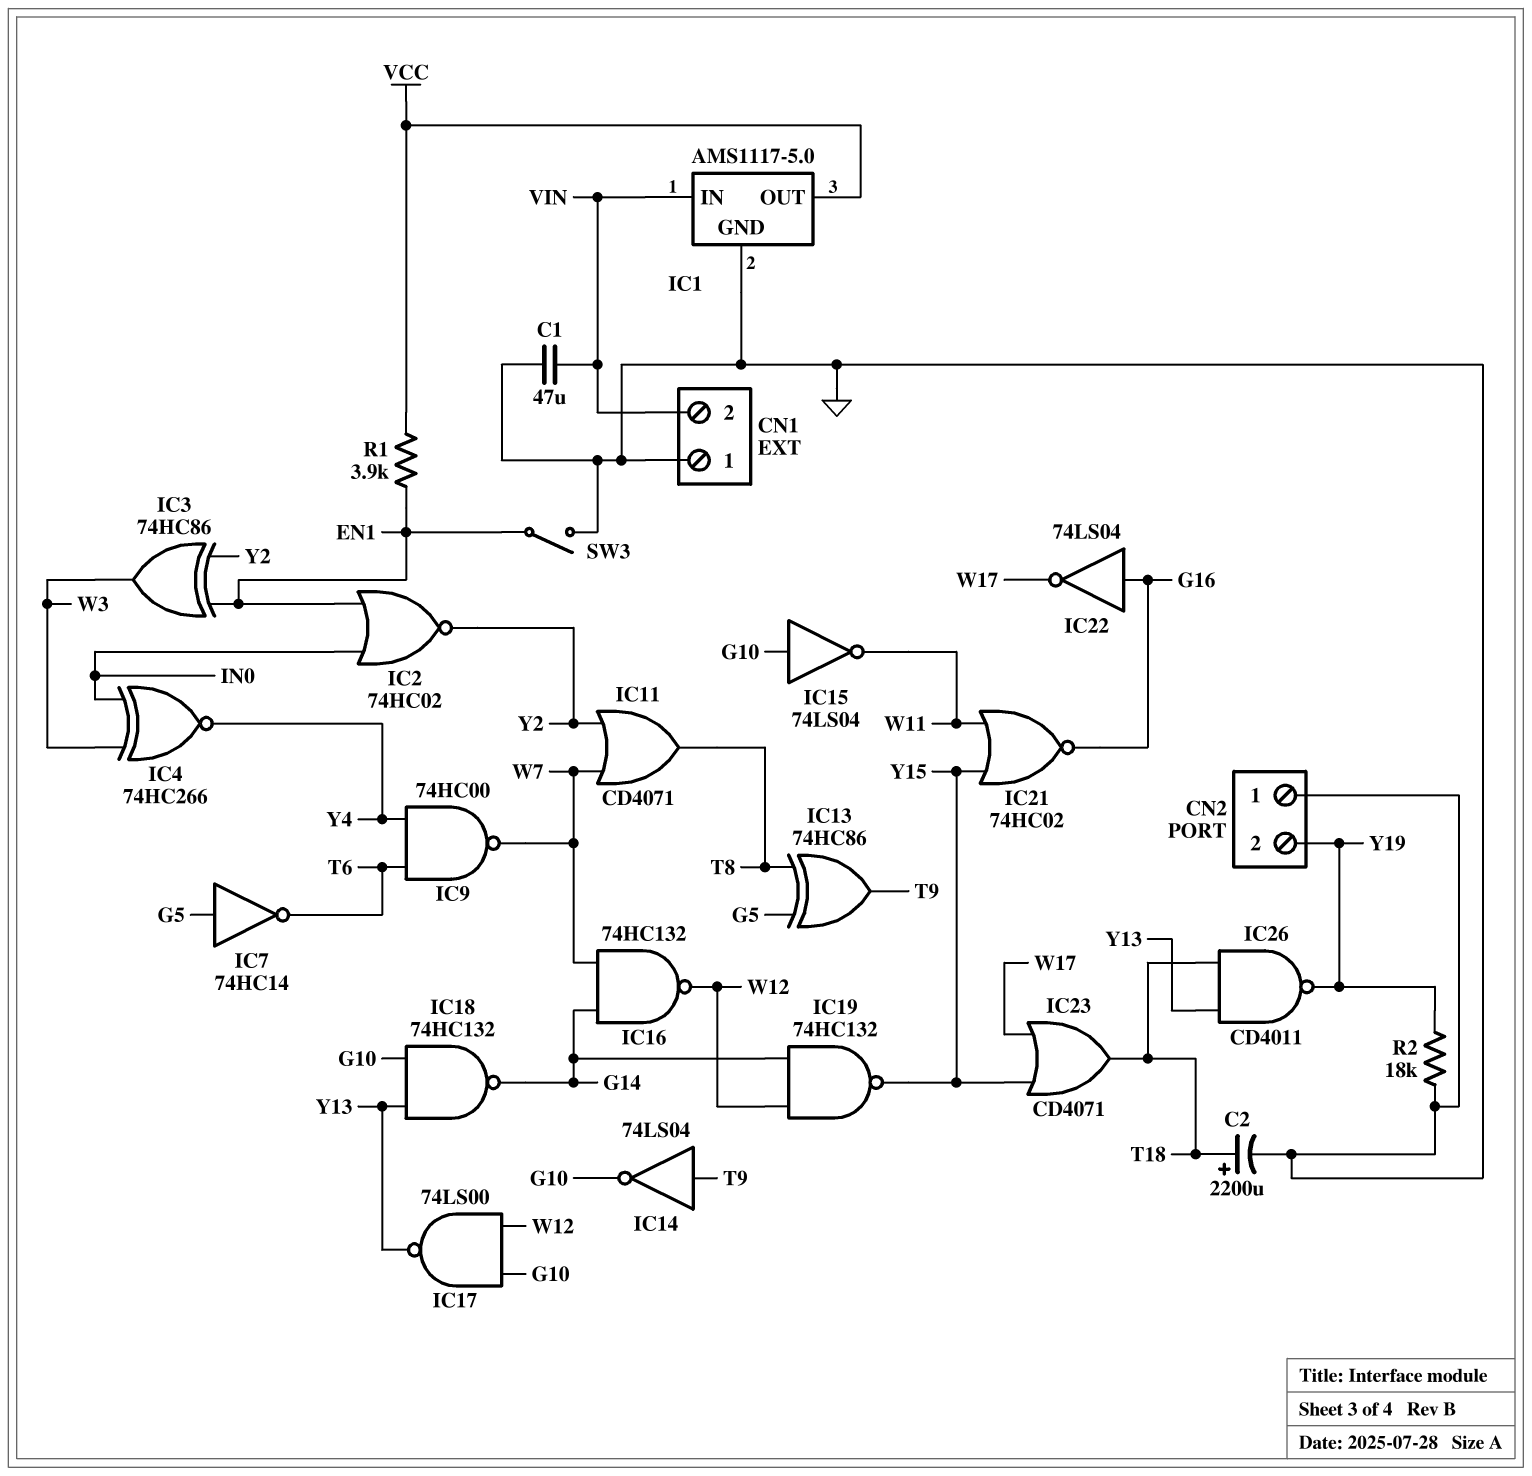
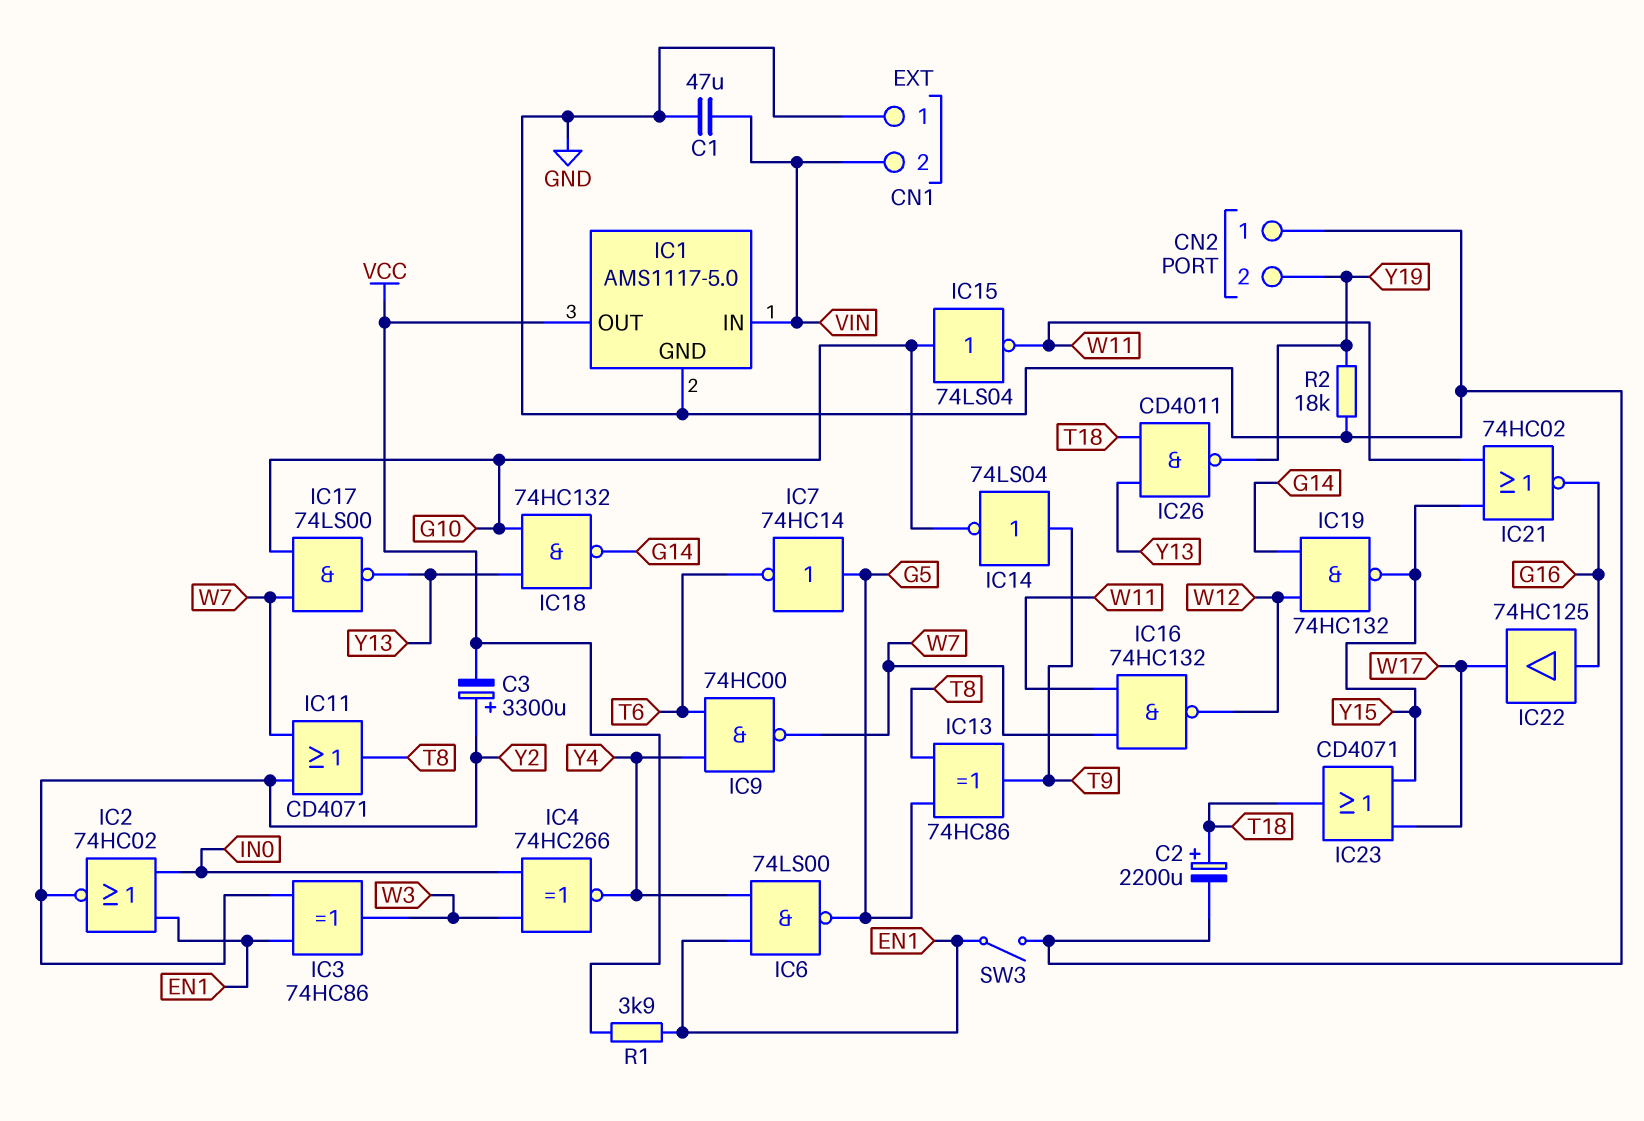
C3: none -> 3300uF (plus Y2, minus VCC)
IC6: none -> NAND 74LS00 (in EN1, in Y4, out G5)
IC16: NAND 74HC132 (in G14, in W7, out W12) -> NAND 74HC132 (in W7, in W11, out W12)
IC17: NAND 74LS00 (in G10, in W12, out Y13) -> NAND 74LS00 (in G10, in W7, out Y13)
IC22: NOT 74LS04 (in G16, out W17) -> buffer 74HC125 (in G16, out W17)

